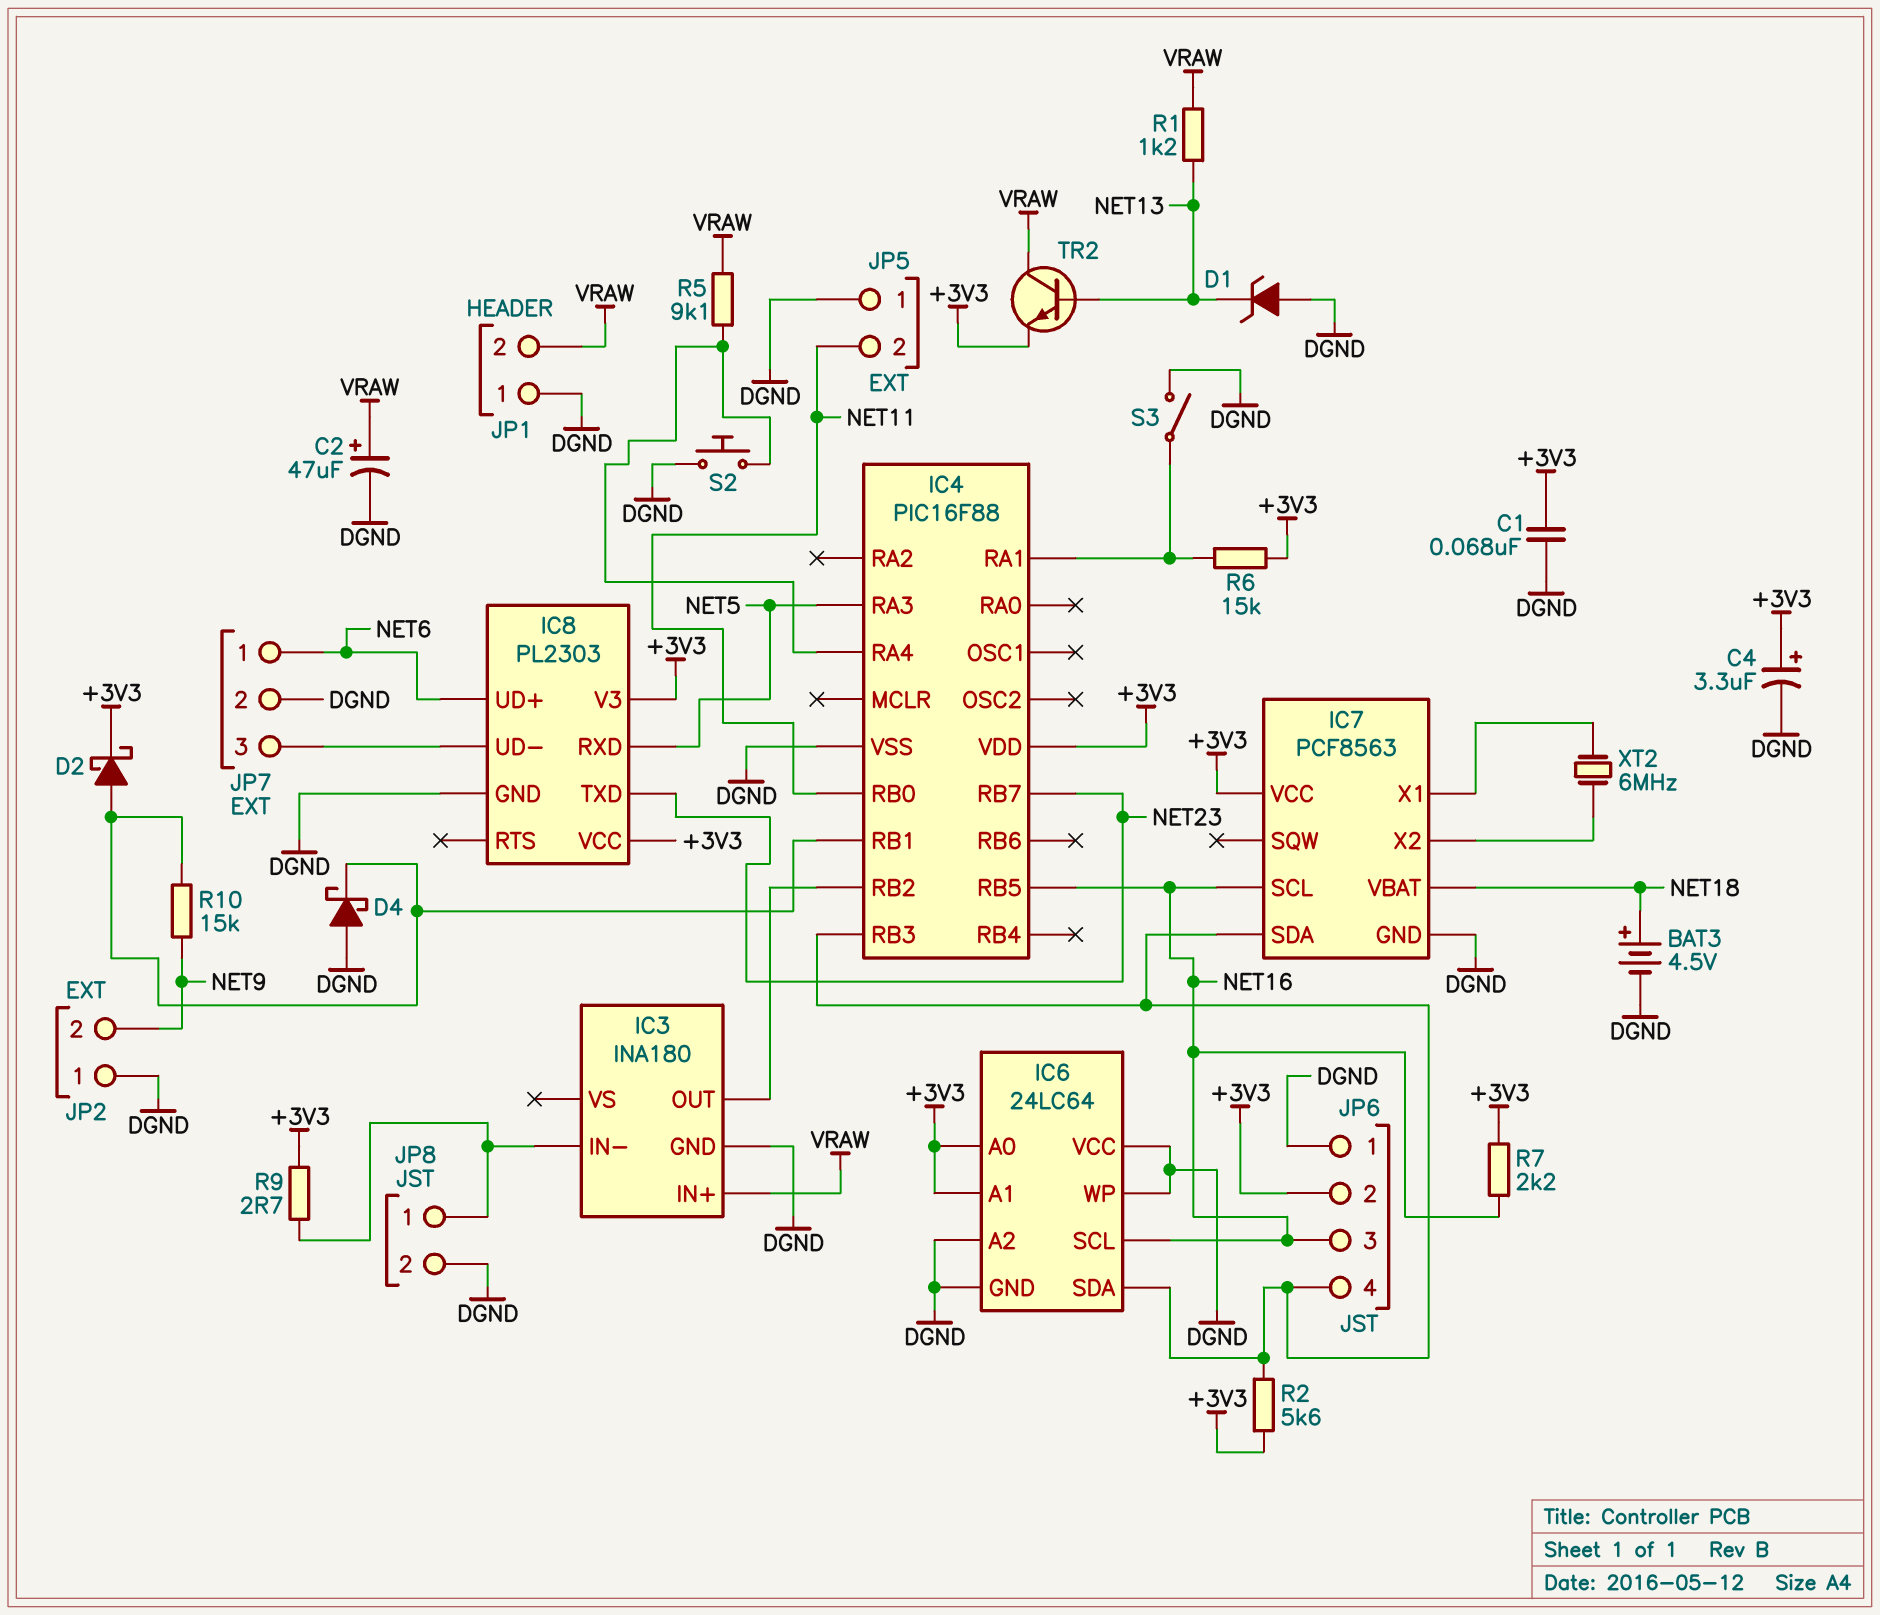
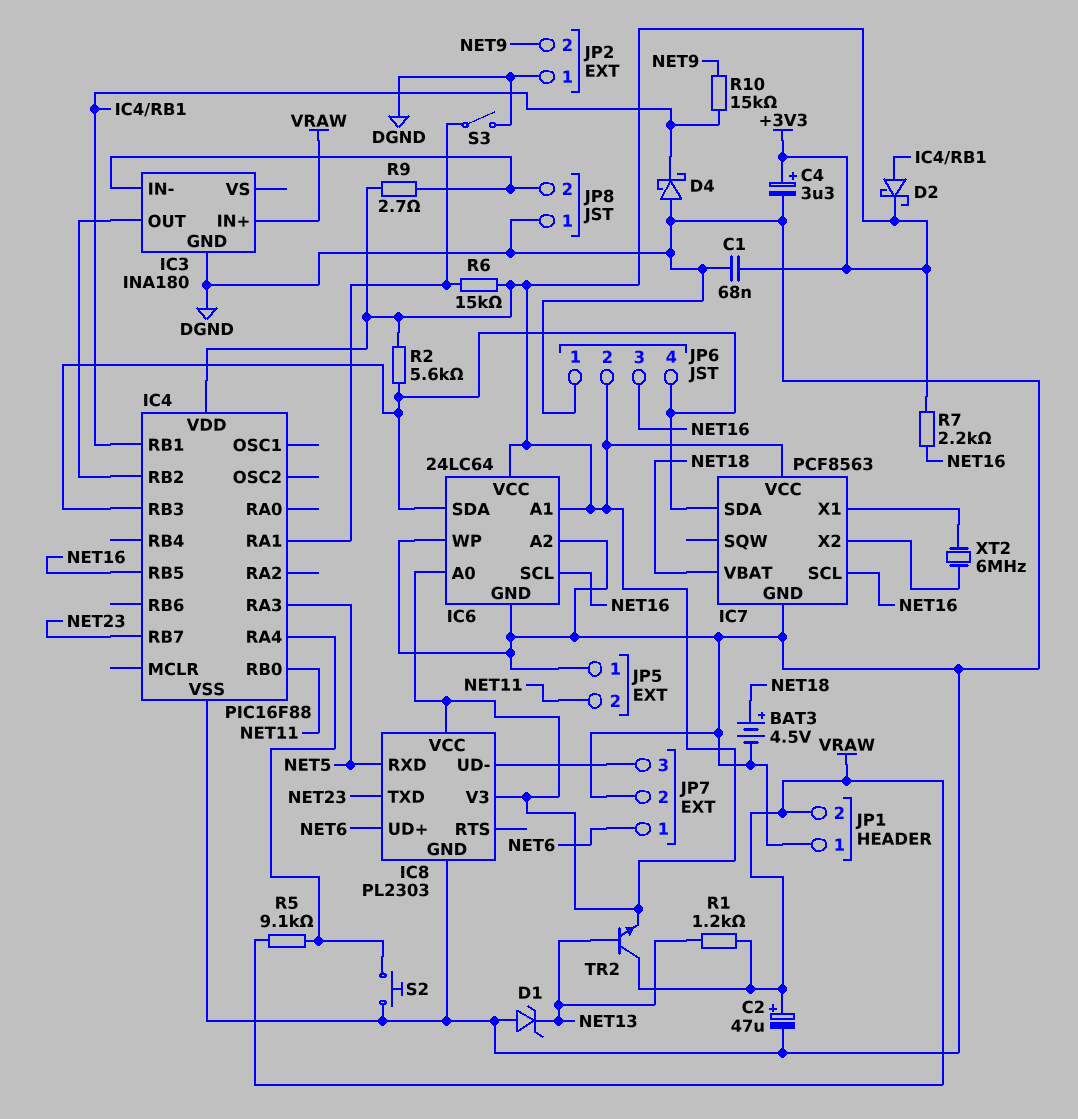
IC6 pin VCC: DGND -> +3V3
JP8 pin 1: IC3/IN- -> DGND
JP8 pin 2: DGND -> IC3/IN-

